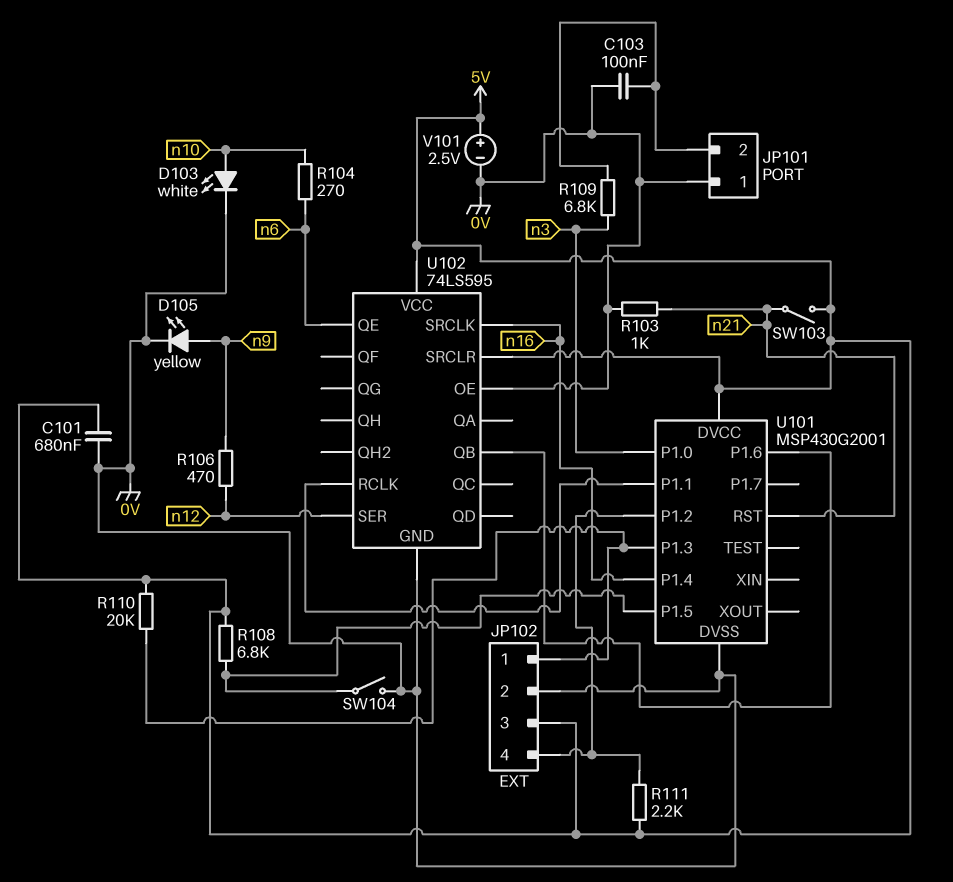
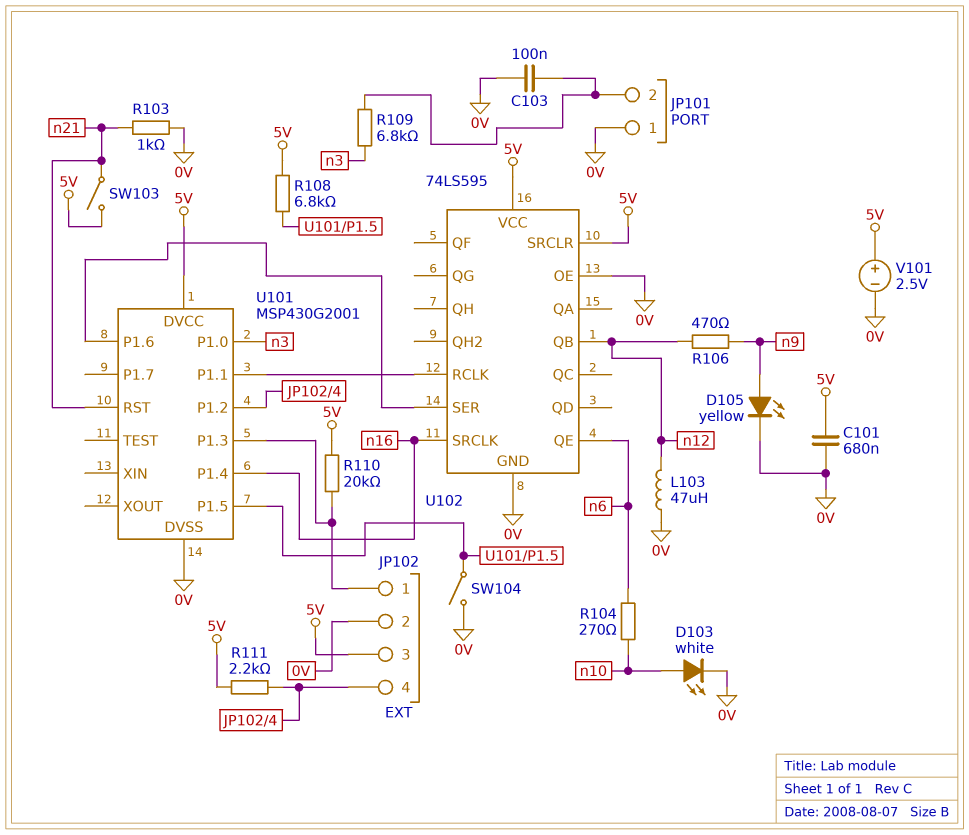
L103: none -> 47uH (0V, n12)
U102 pin QB: U101/P1.6 -> n12
U102 pin SER: n12 -> U101/P1.6

